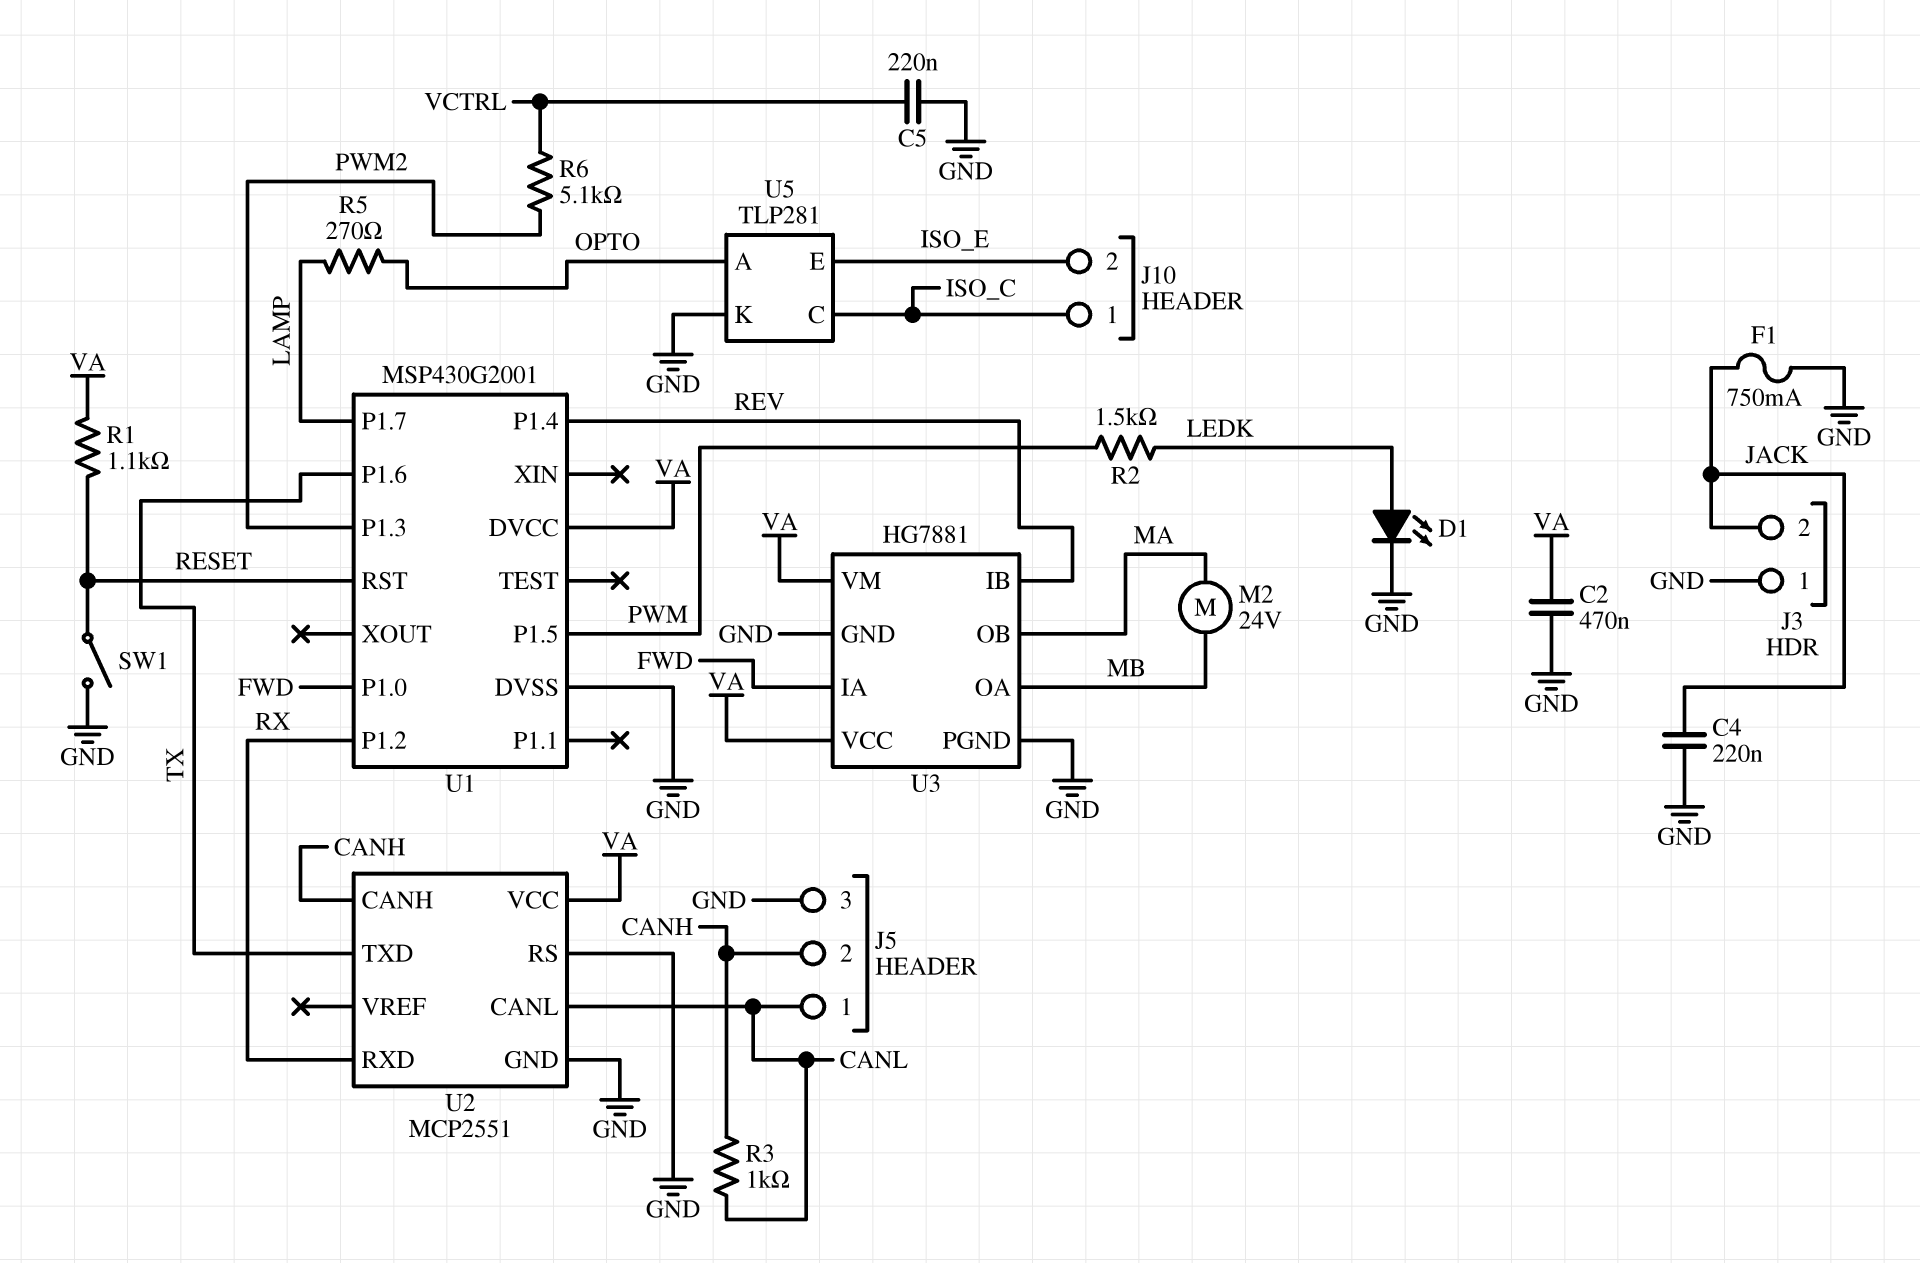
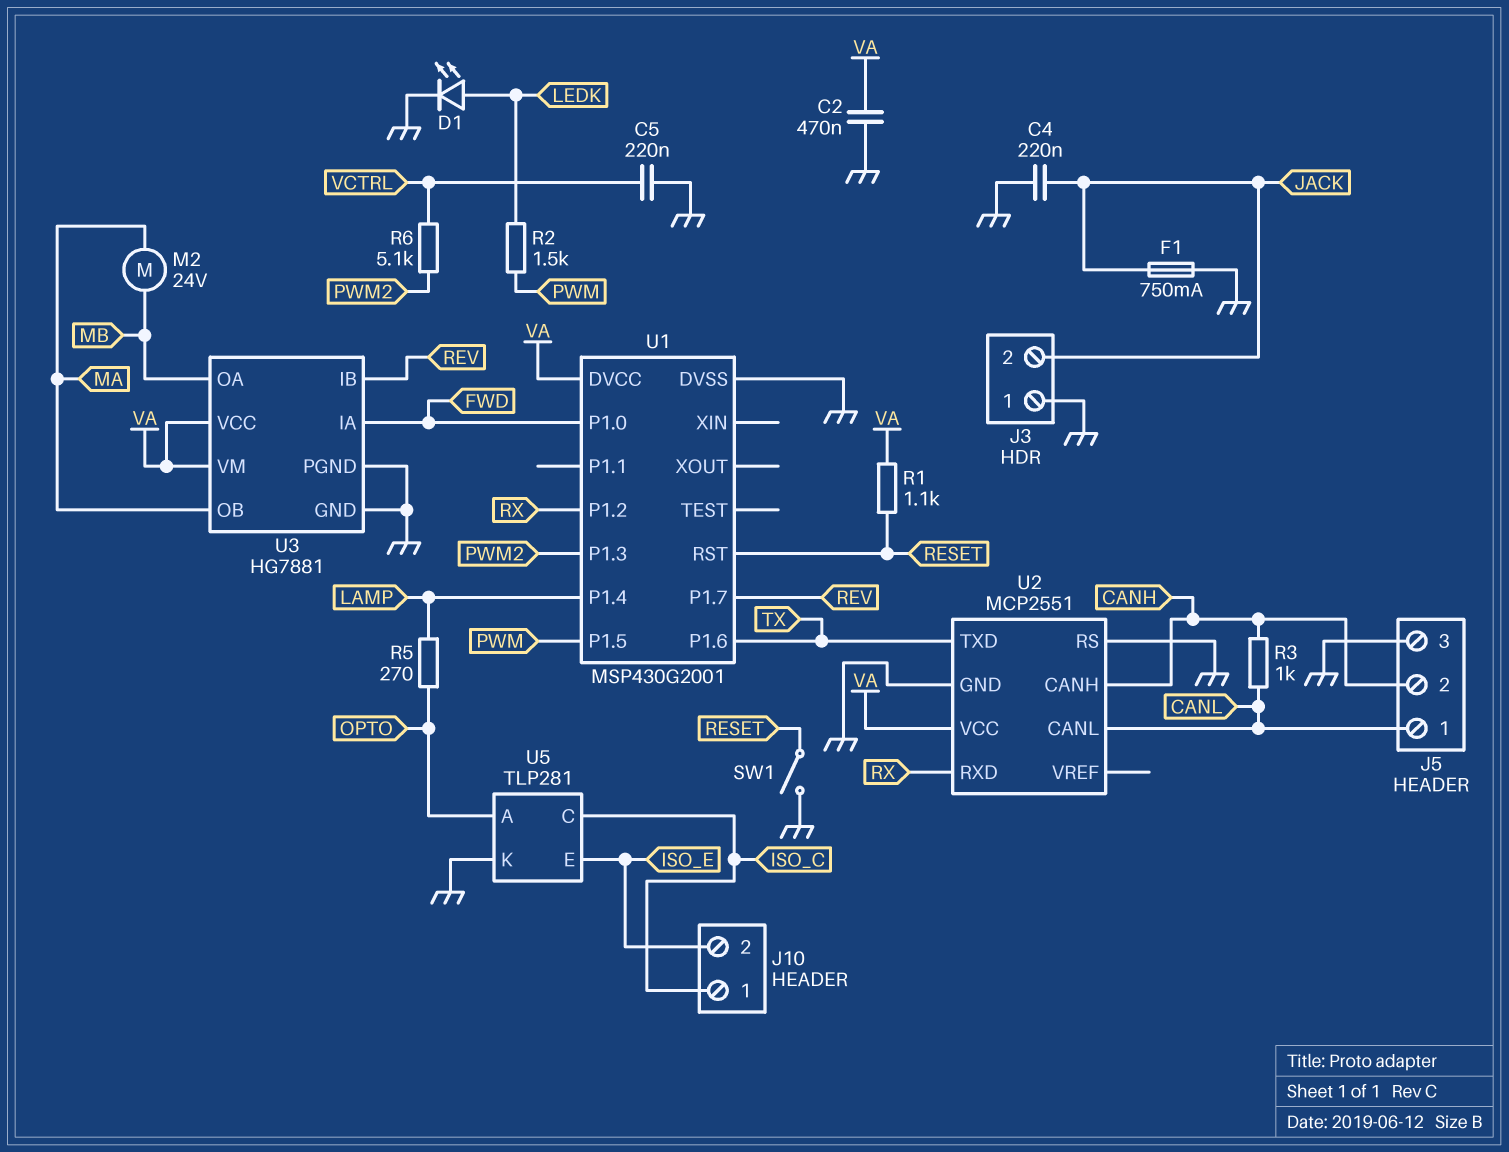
U1 pin P1.4: REV -> LAMP
U1 pin P1.7: LAMP -> REV

